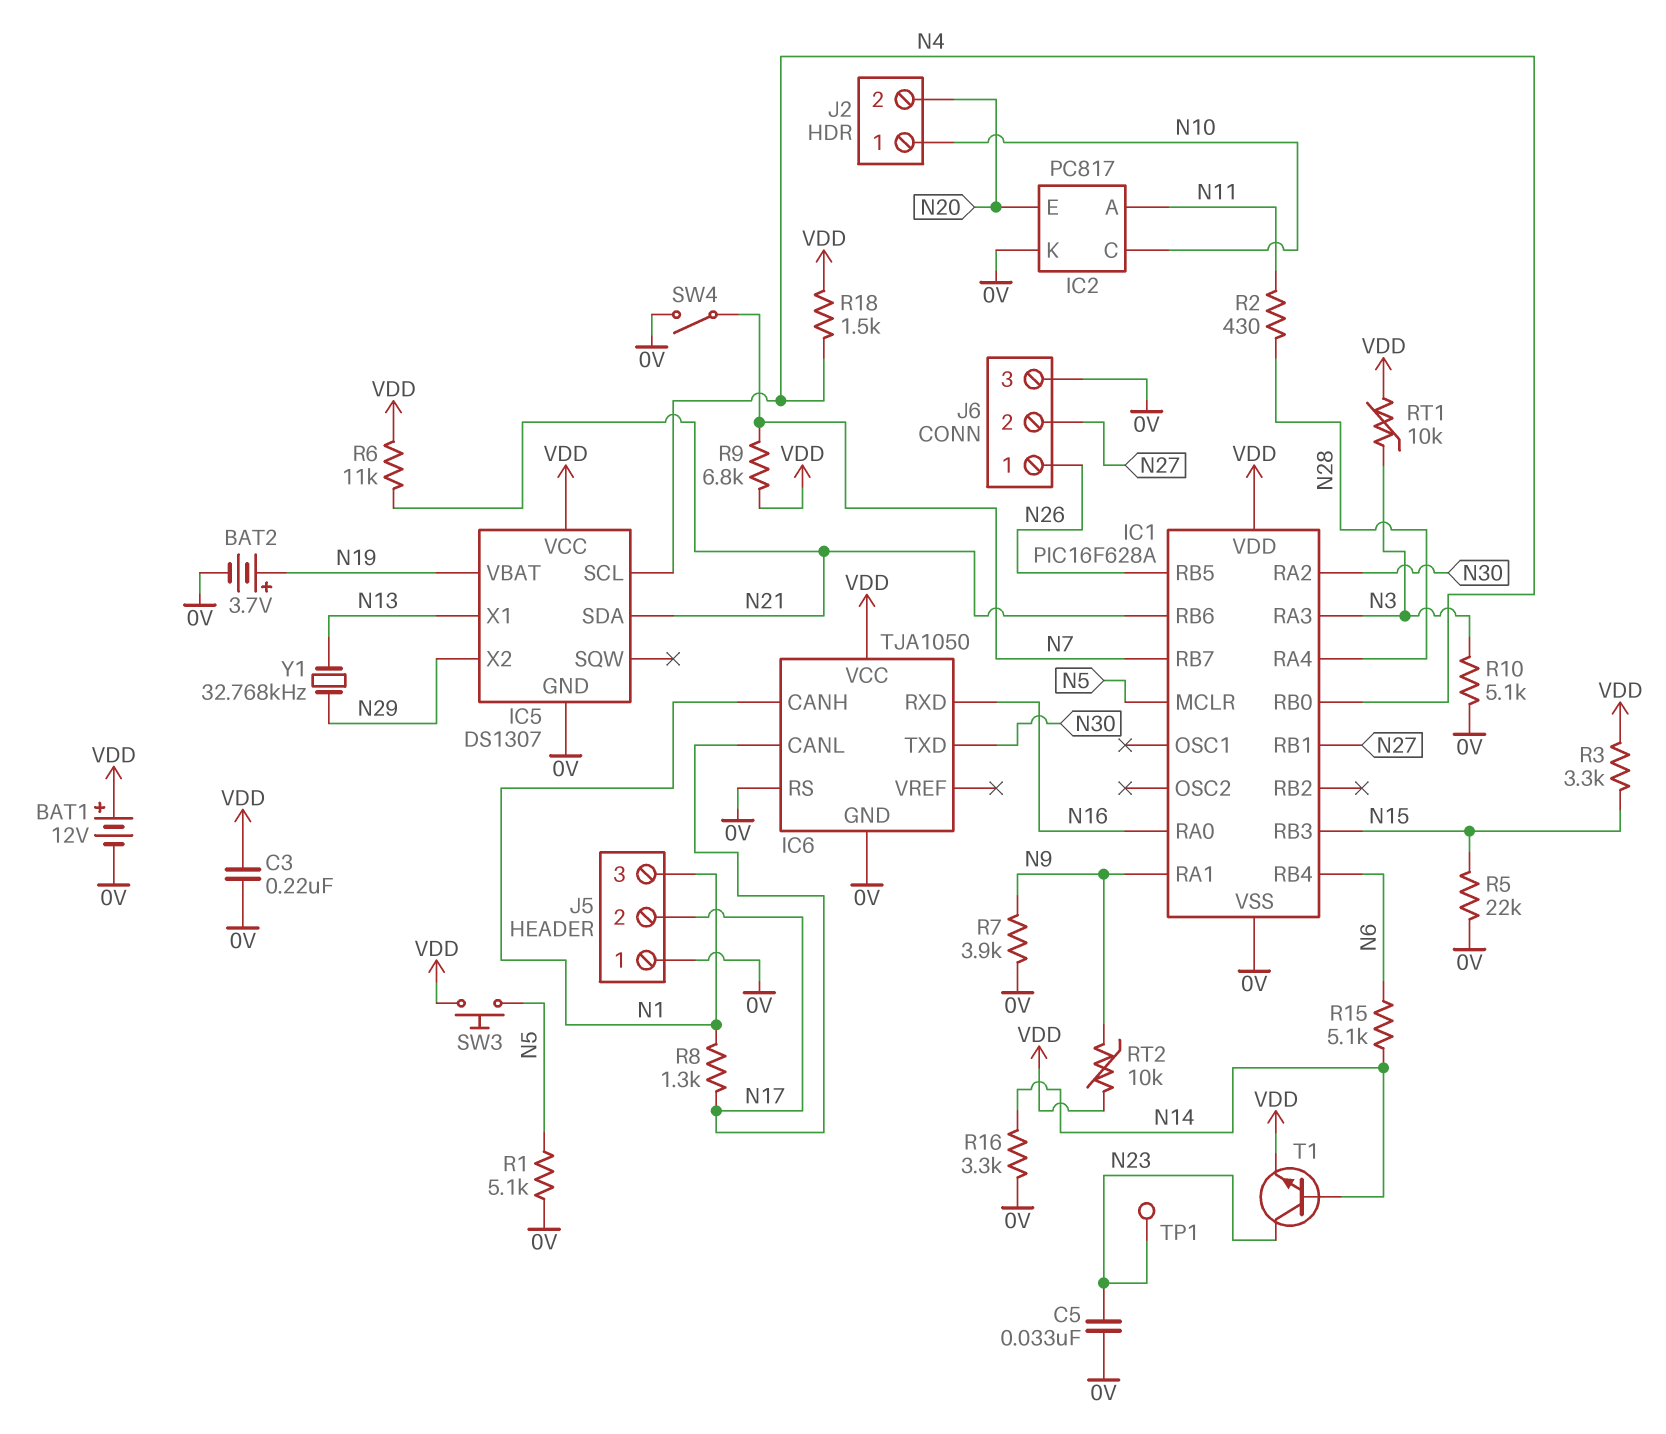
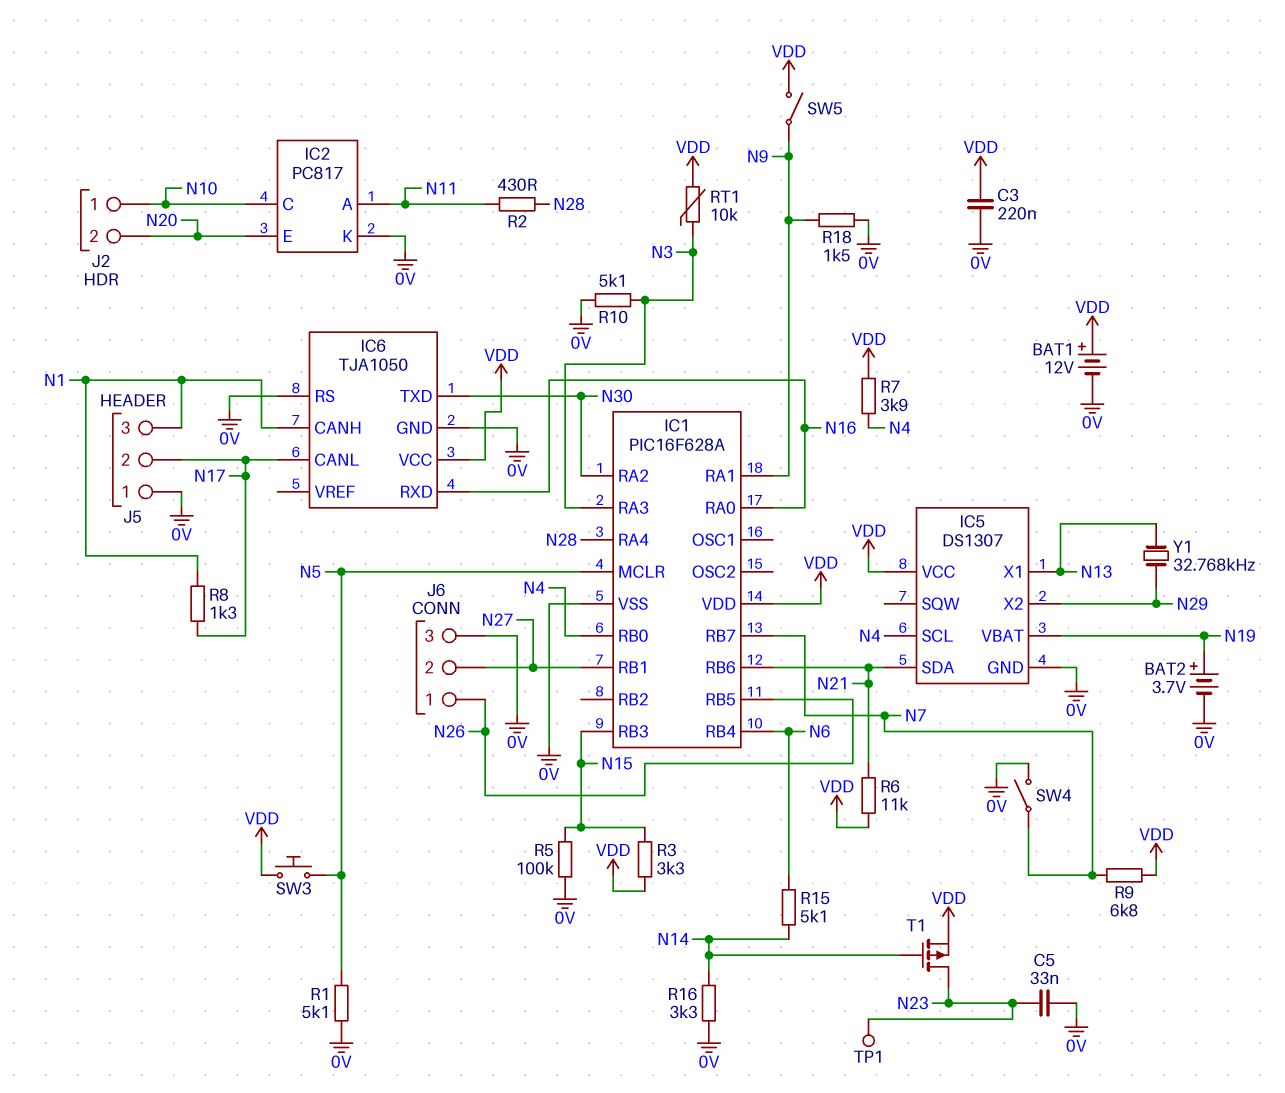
R5: 22k (0V, N15) -> 100k (0V, N15)
R7: 3.9k (0V, N9) -> 3.9k (N4, VDD)
R18: 1.5k (N4, VDD) -> 1.5k (0V, N9)
RT2: 10k (N9, VDD) -> none
SW5: none -> switch (N9, VDD)
T1: NPN (B N14, C N23, E VDD) -> PMOS (G N14, D N23, S VDD)

